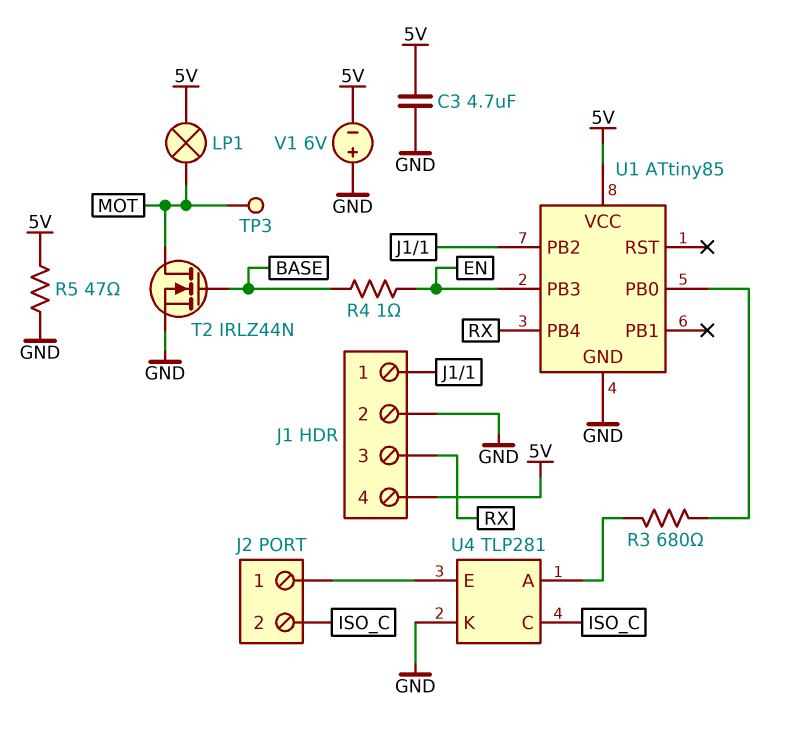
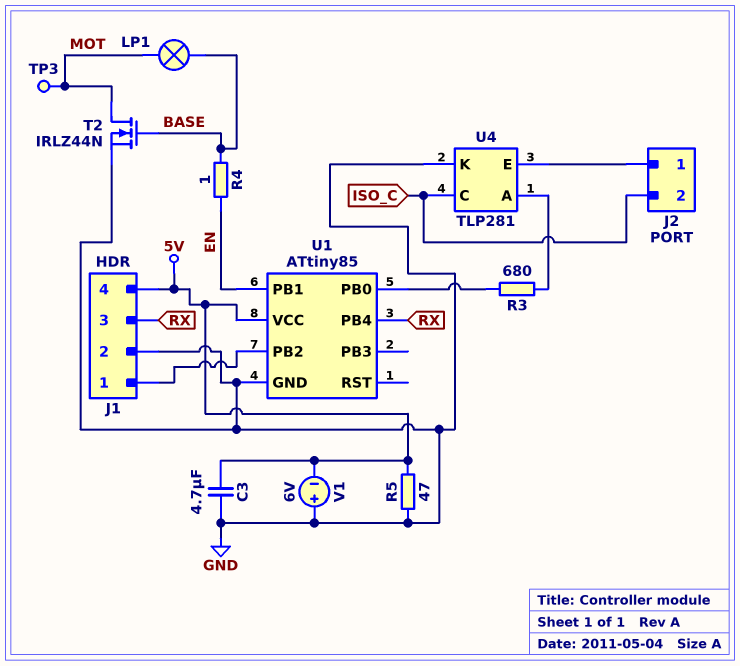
LP1: lamp (5V, MOT) -> lamp (BASE, MOT)
U1 pin PB1: none -> EN
U1 pin PB3: EN -> none

